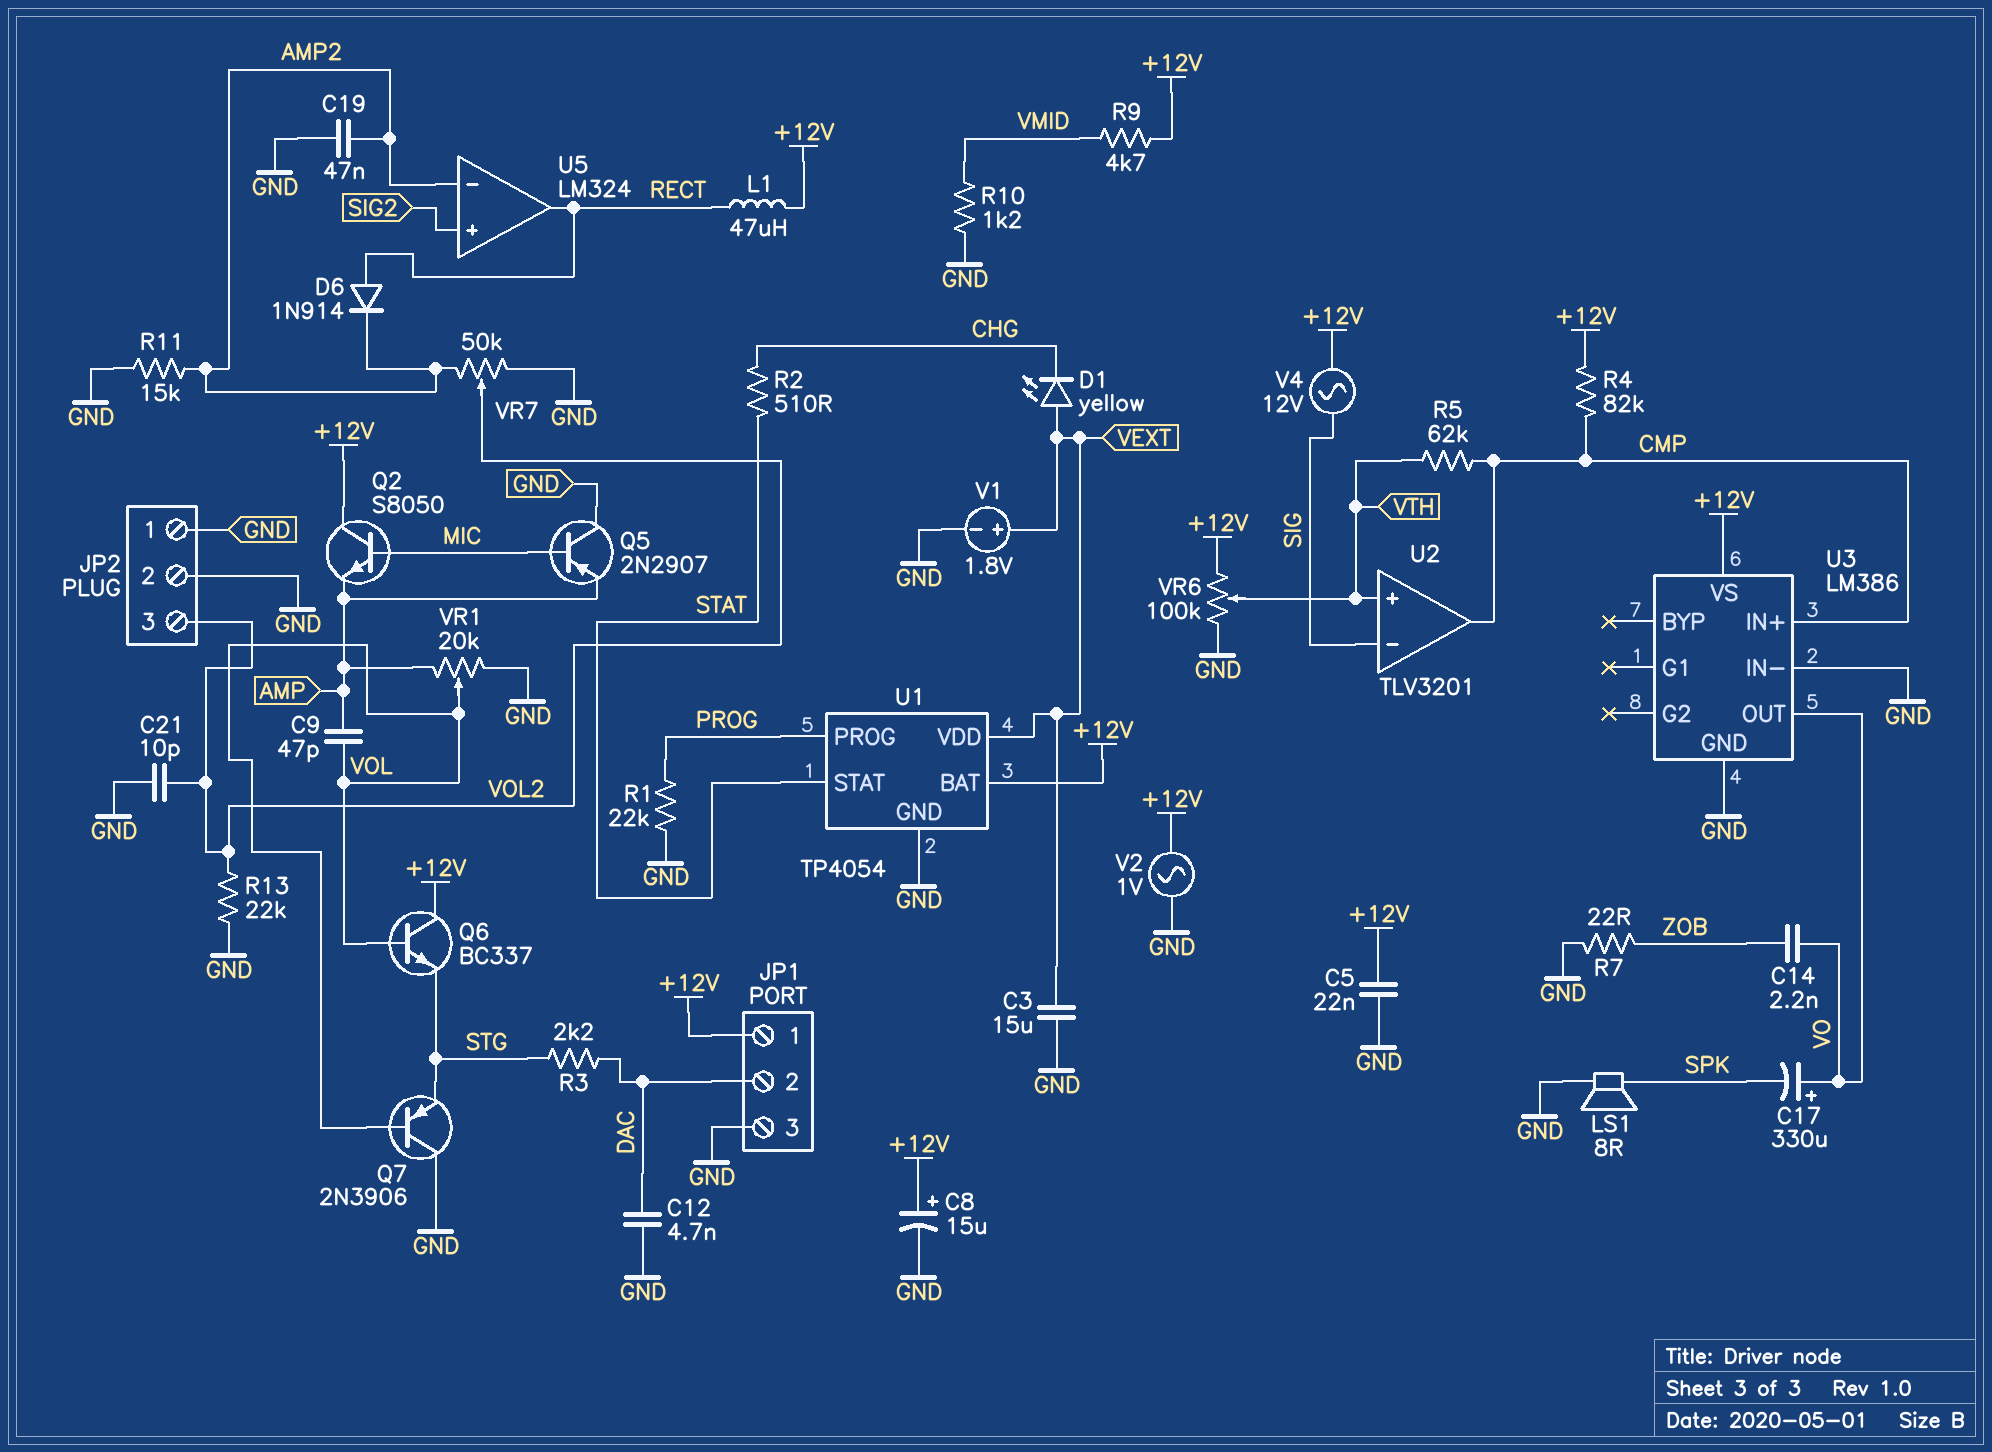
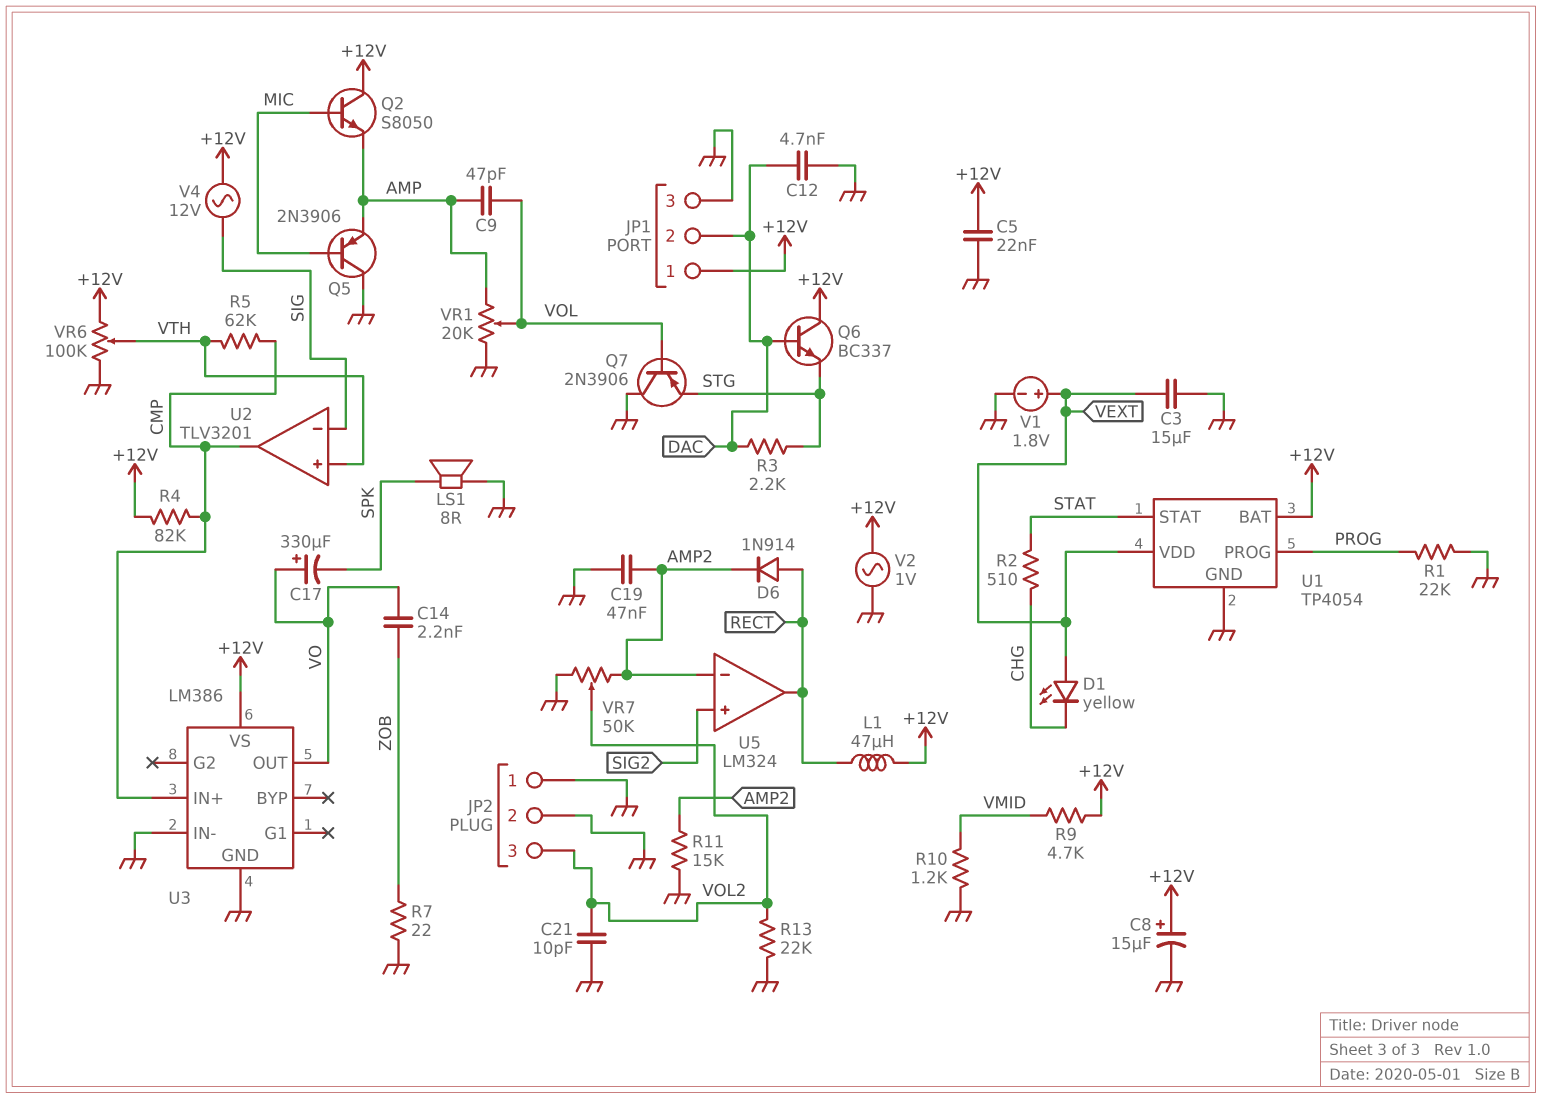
Q5: PNP 2N2907 (B MIC, C GND, E AMP) -> PNP 2N3906 (B MIC, C GND, E AMP)
Q6: NPN BC337 (B VOL, C +12V, E STG) -> NPN BC337 (B DAC, C +12V, E STG)

